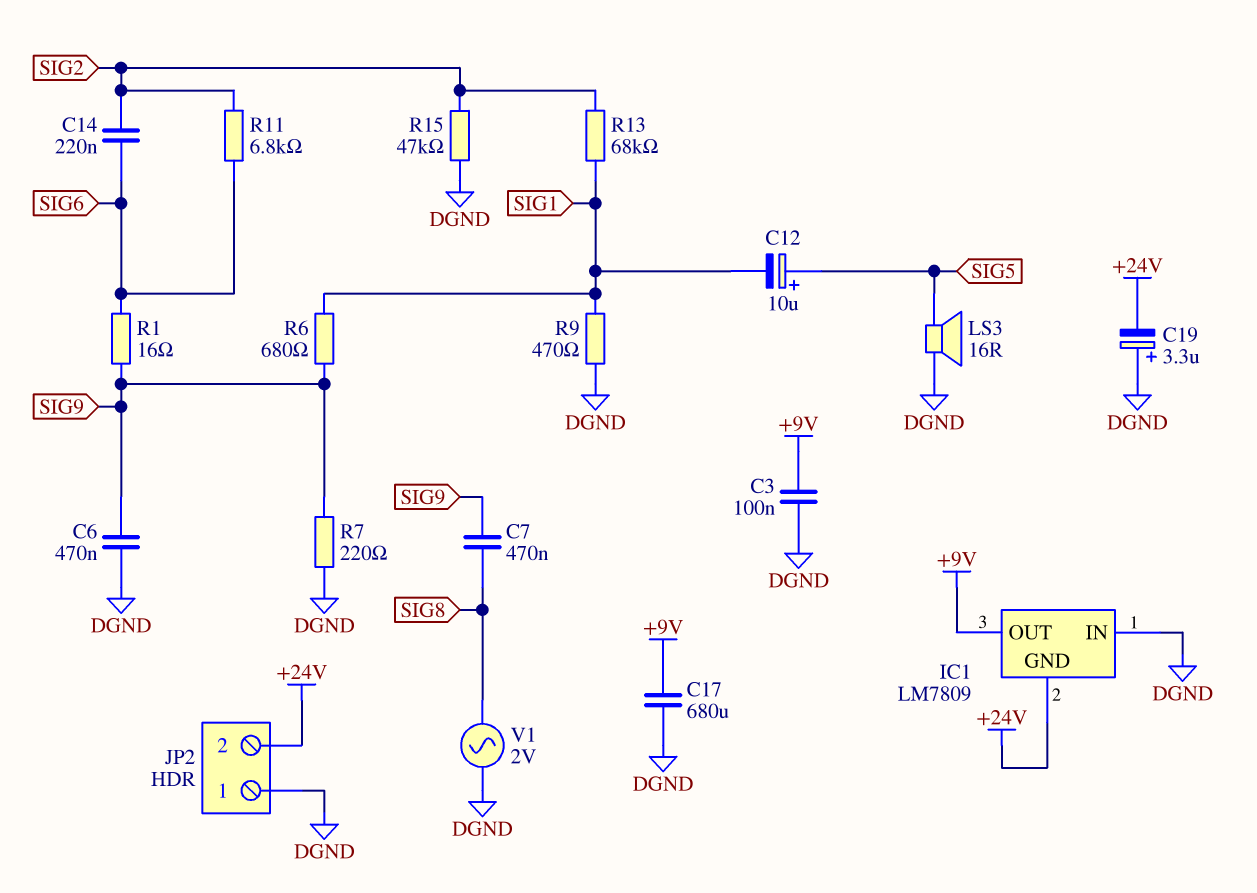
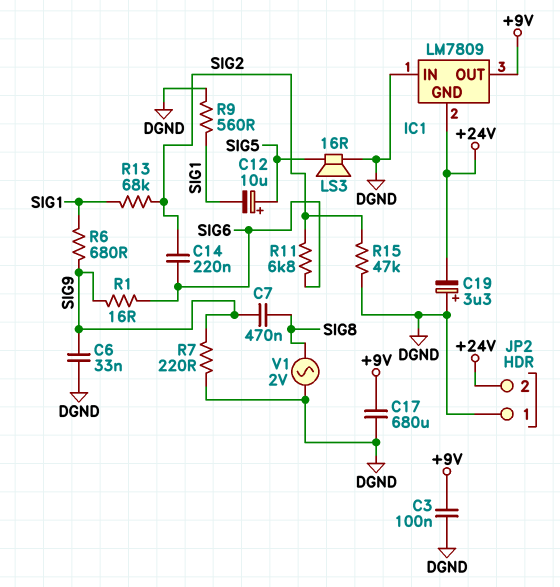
C6: 470nF (DGND, SIG9) -> 33nF (DGND, SIG9)
R9: 470 (DGND, SIG1) -> 560 (DGND, SIG1)

